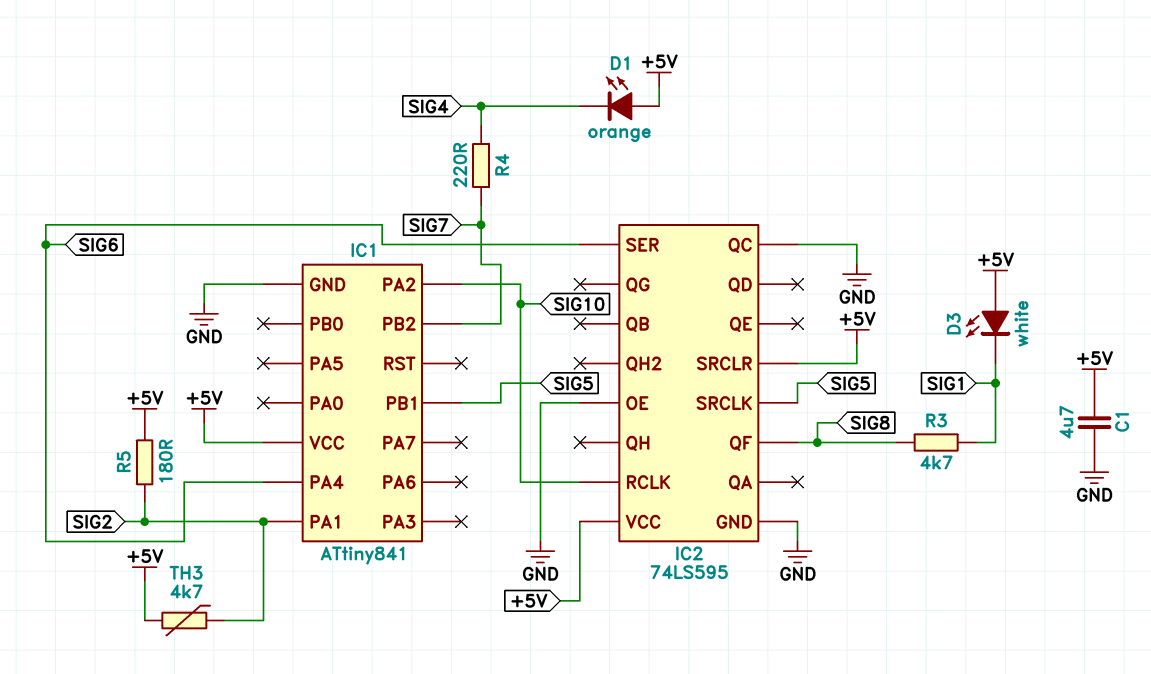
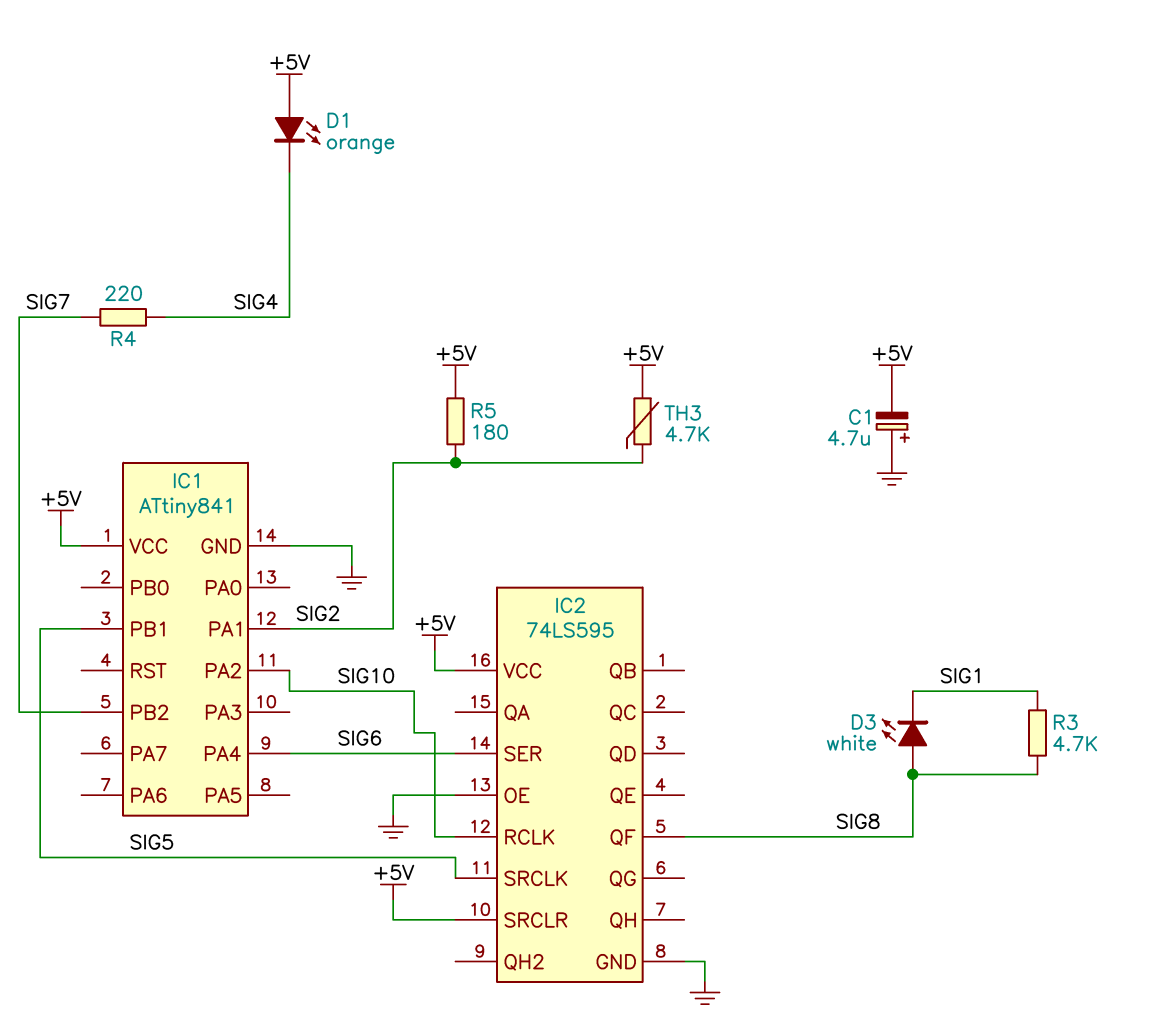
C1: 4.7uF (+5V, GND) -> 4.7uF (plus GND, minus +5V)
D3: LED white (A +5V, K SIG1) -> LED white (A SIG8, K SIG1)
IC2 pin QC: GND -> none

